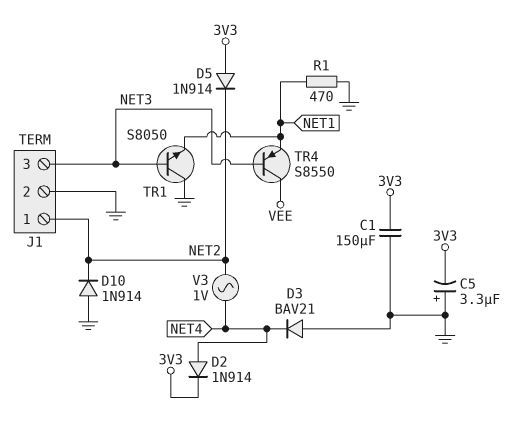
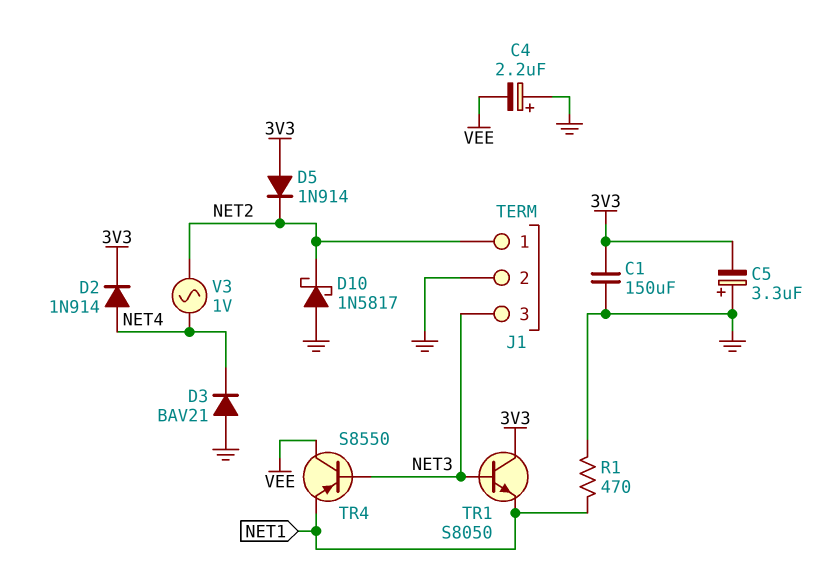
C4: none -> 2.2uF (plus GND, minus VEE)
D10: diode 1N914 (A GND, K NET2) -> schottky 1N5817 (A GND, K NET2)
TR1: NPN S8050 (B NET3, C GND, E NET1) -> NPN S8050 (B NET3, C 3V3, E NET1)

